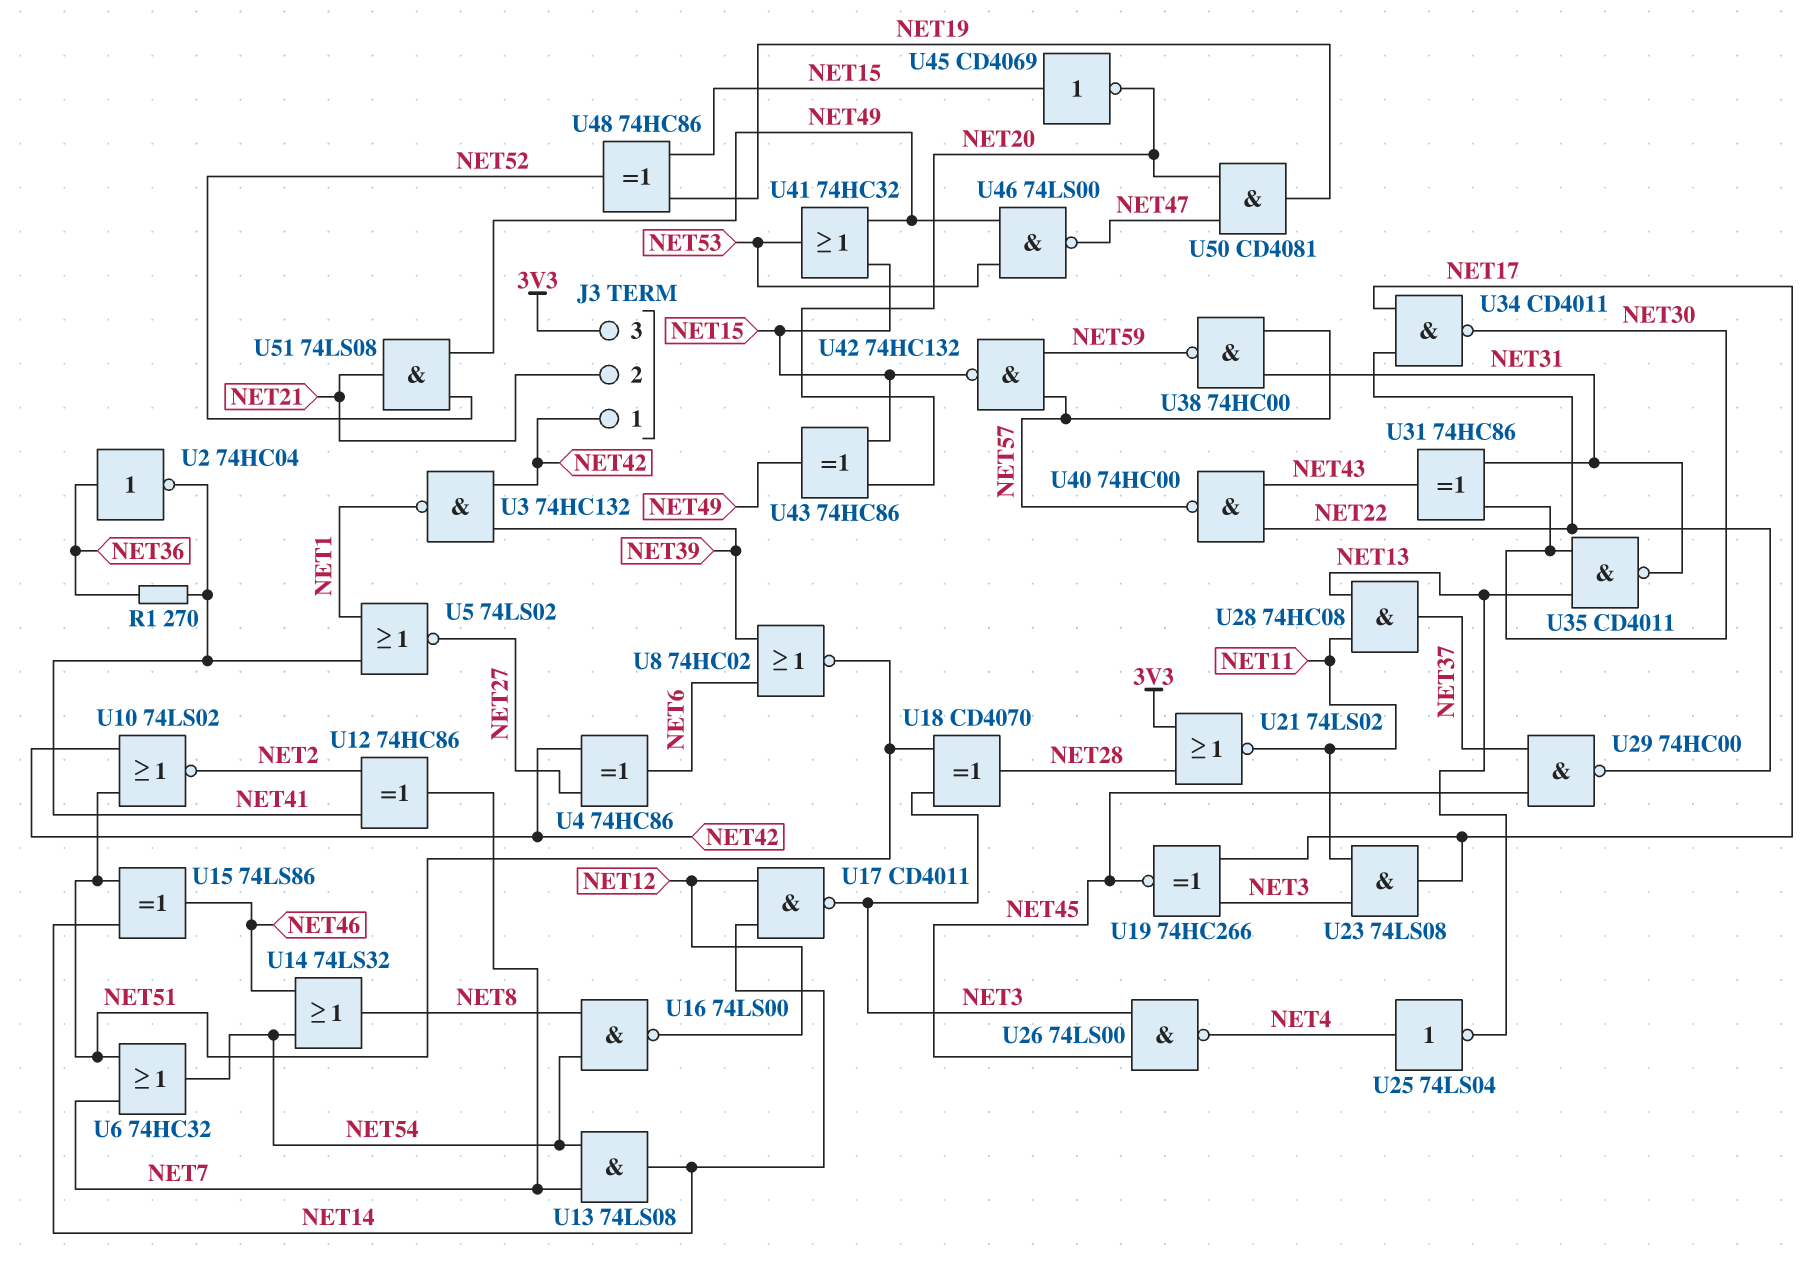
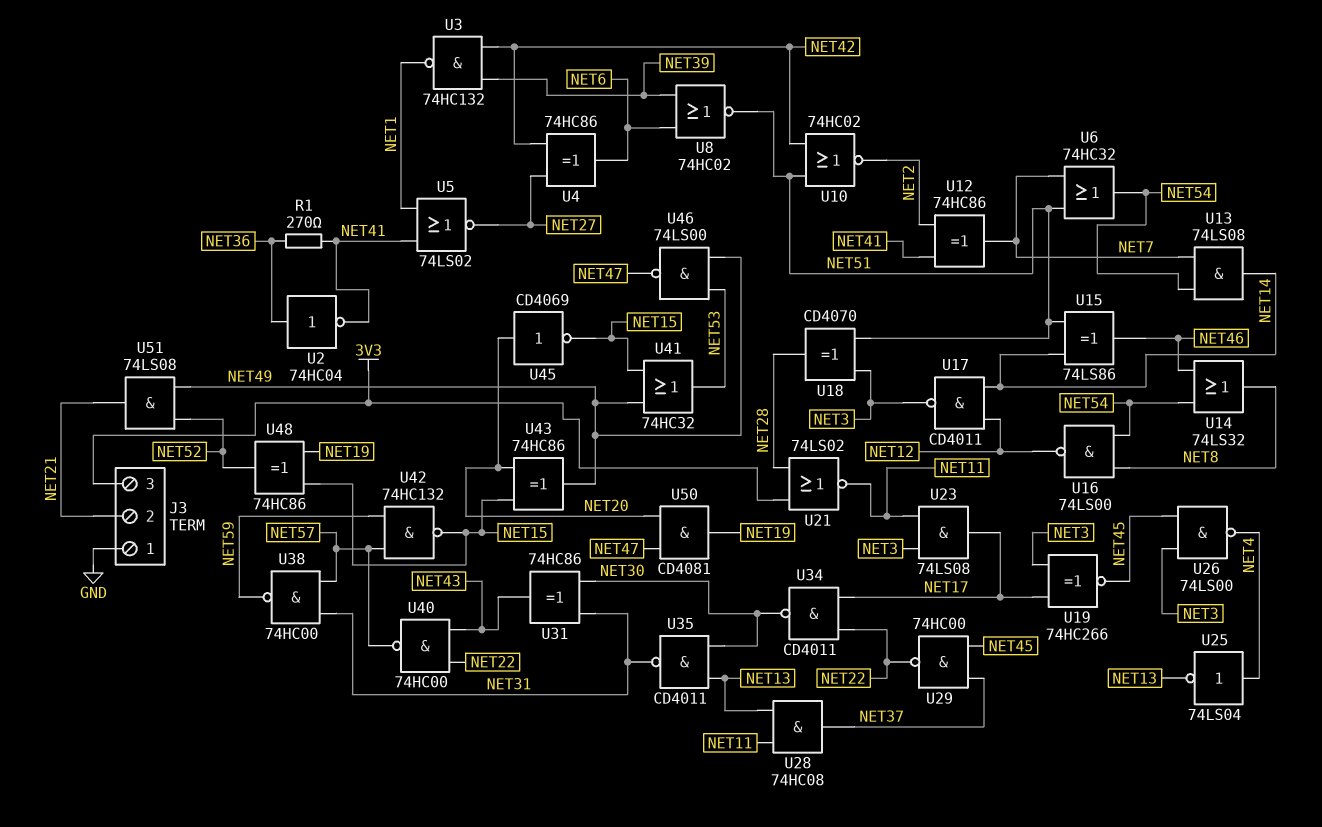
J3 pin 1: NET42 -> GND
U10: NOR 74LS02 (in NET42, in NET51, out NET2) -> NOR 74HC02 (in NET42, in NET51, out NET2)
U45: NOT CD4069 (in NET15, out NET20) -> NOT CD4069 (in NET20, out NET15)

